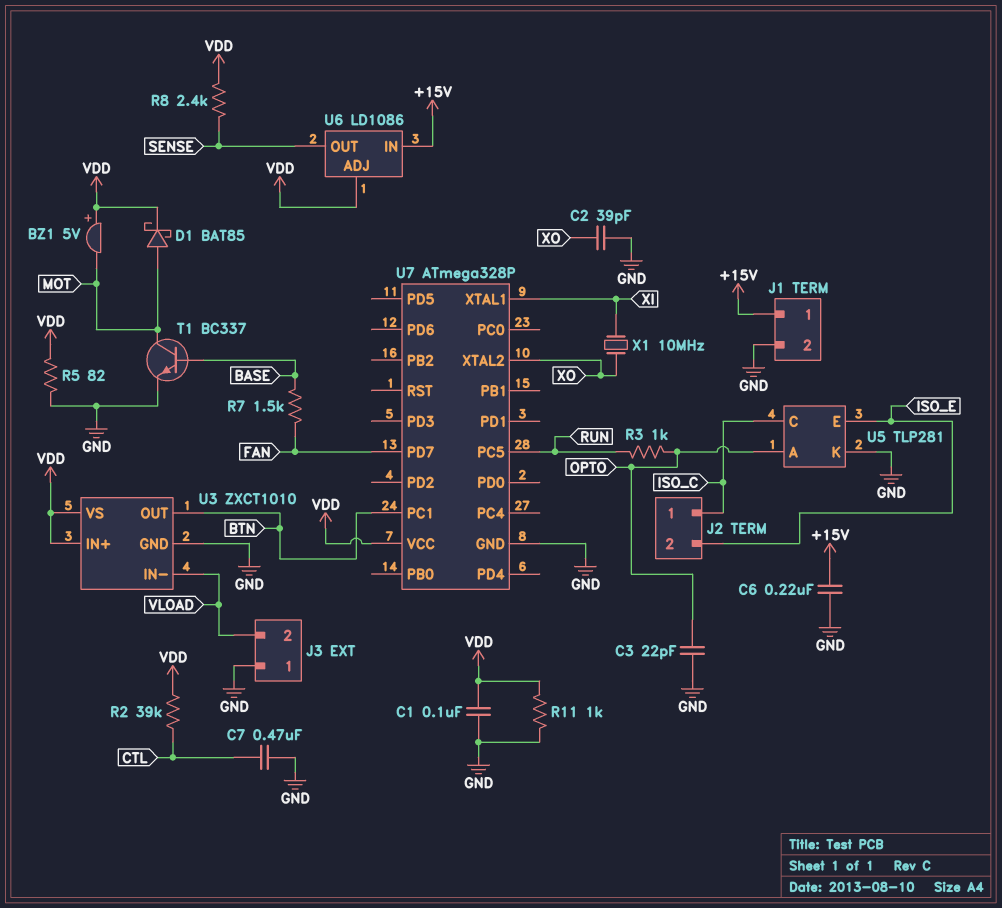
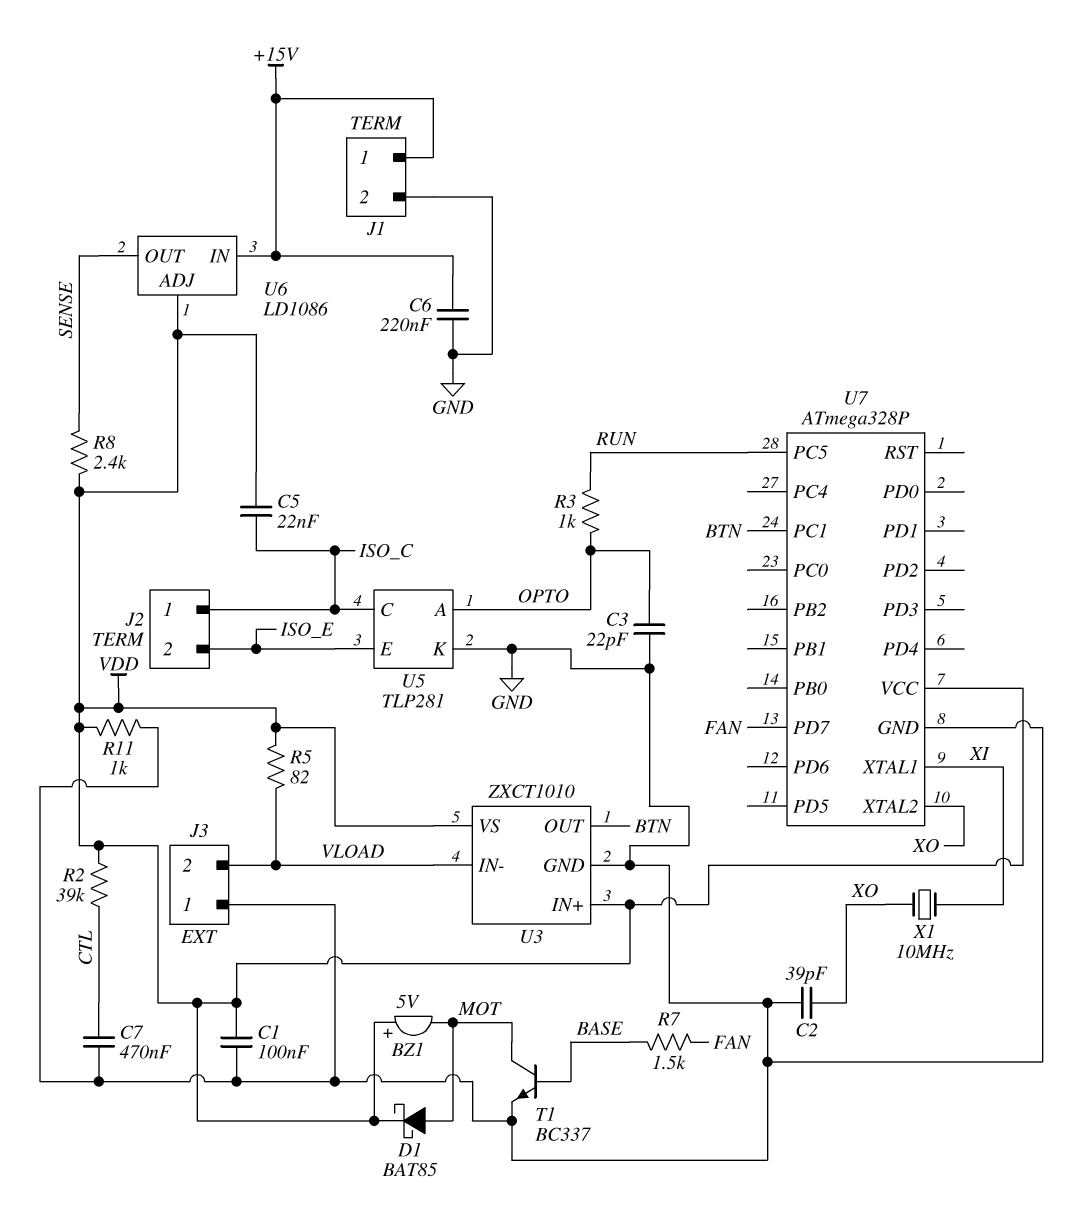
C5: none -> 22nF (ISO_C, VDD)
R5: 82 (GND, VDD) -> 82 (VDD, VLOAD)

